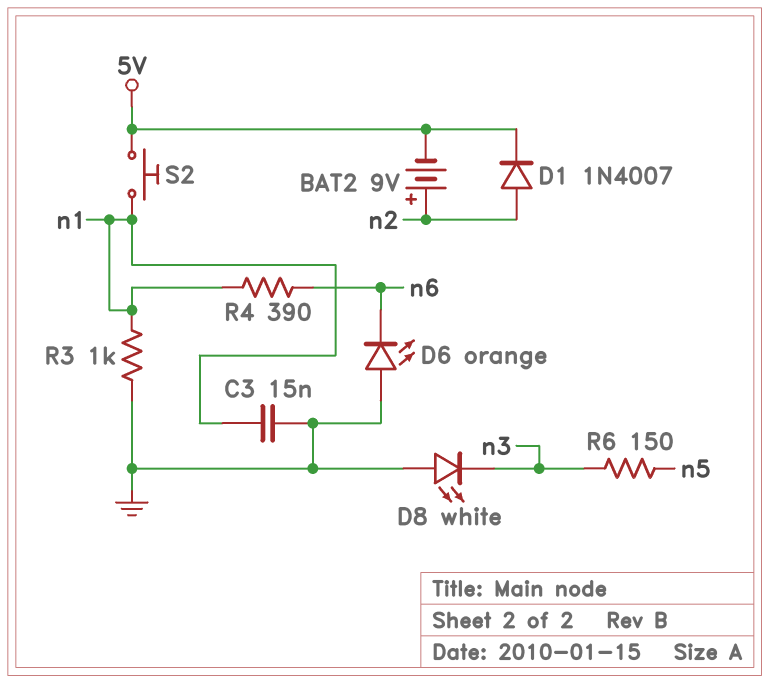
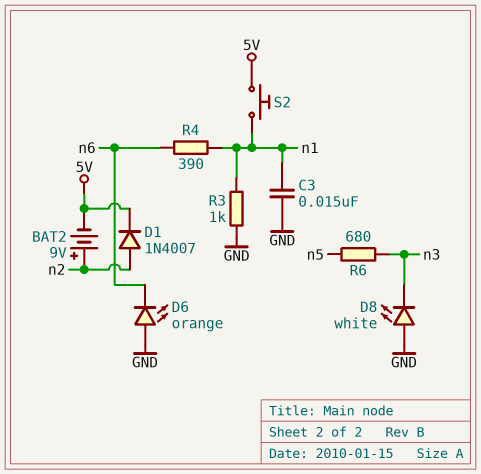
R6: 150 (n3, n5) -> 680 (n3, n5)

